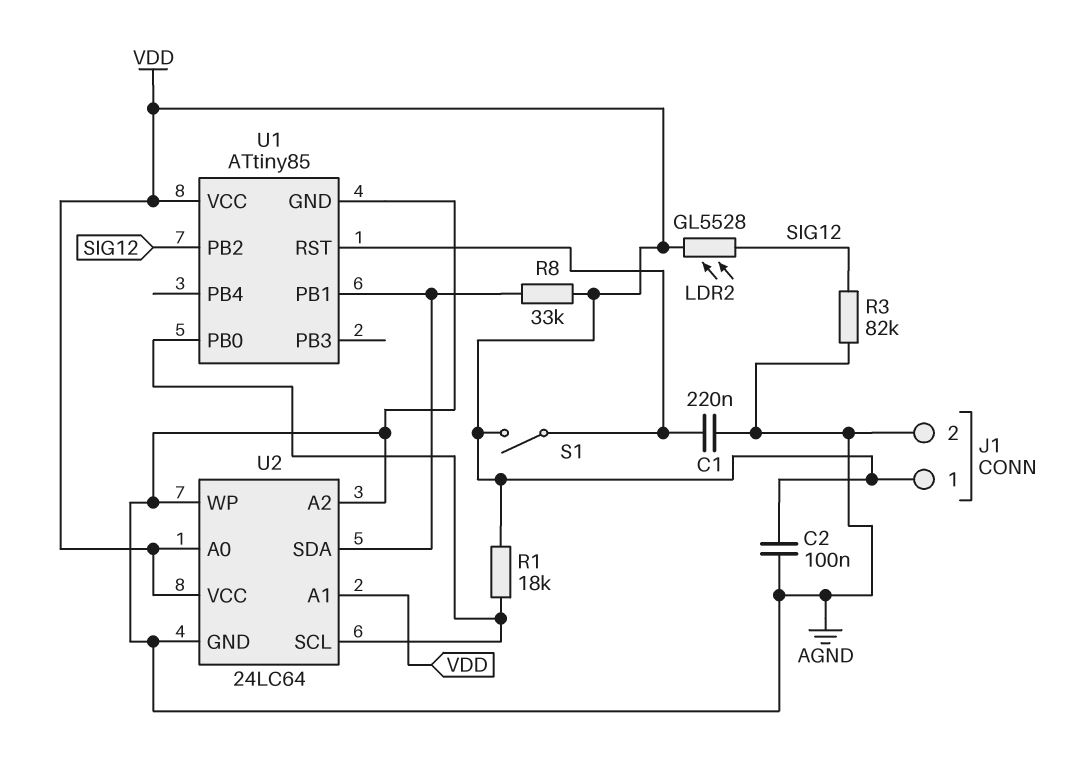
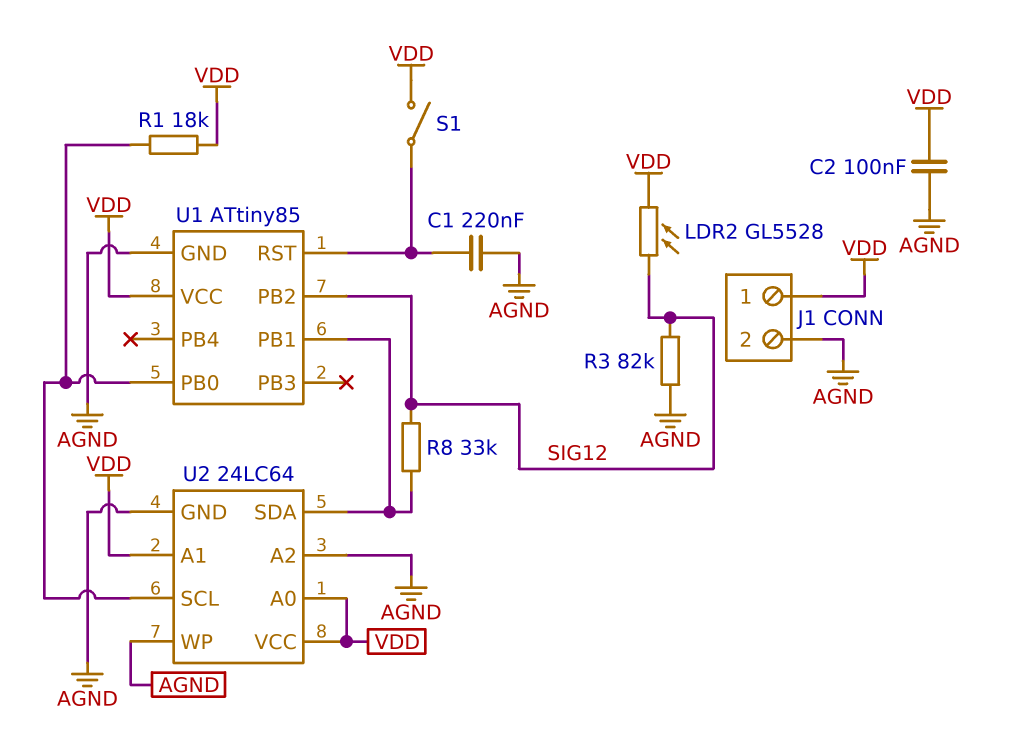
R8: 33k (U1/PB1, VDD) -> 33k (SIG12, U1/PB1)

